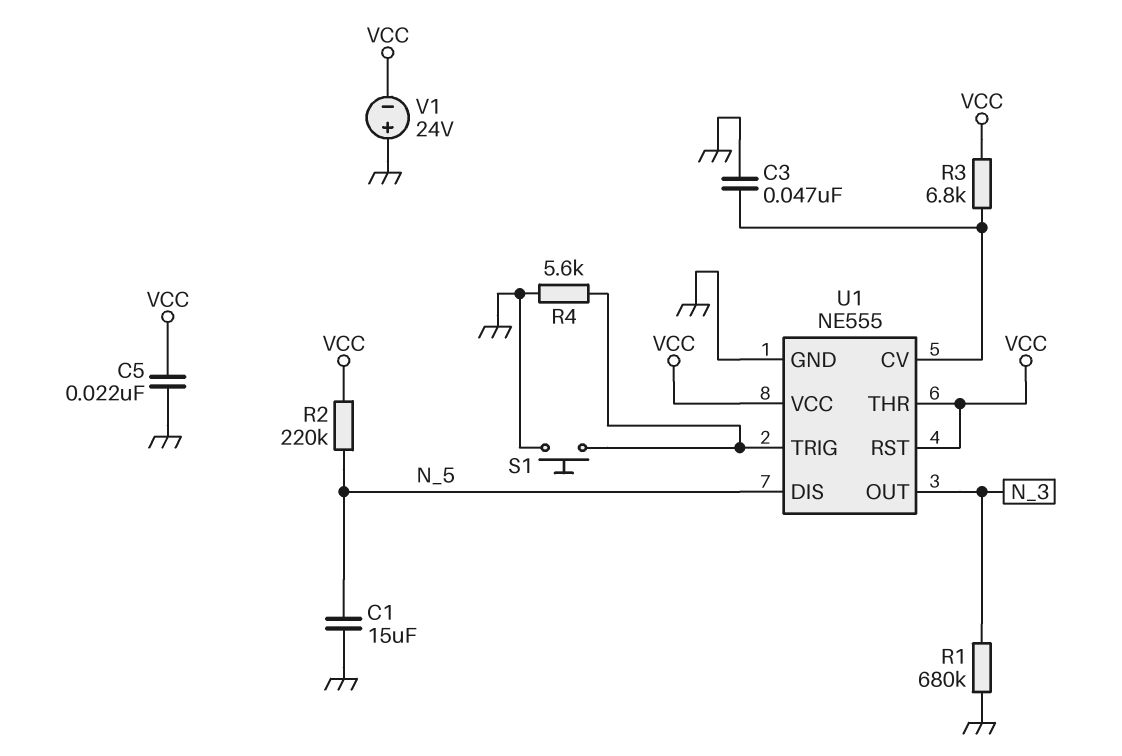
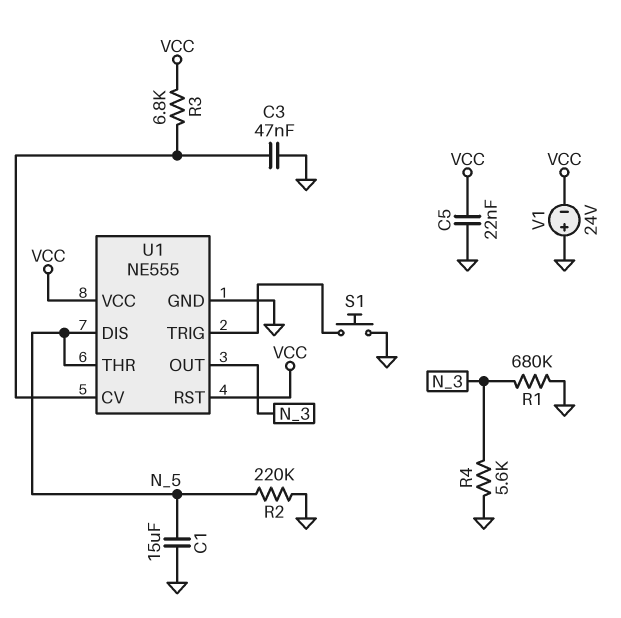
R2: 220k (N_5, VCC) -> 220k (GND, N_5)
R4: 5.6k (GND, U1/TRIG) -> 5.6k (GND, N_3)
U1 pin THR: VCC -> N_5

